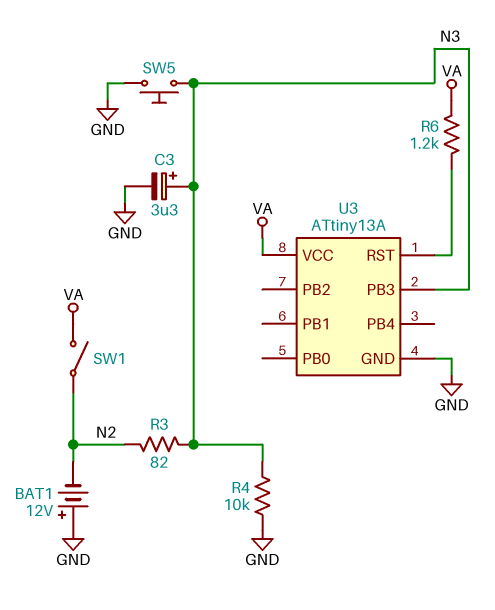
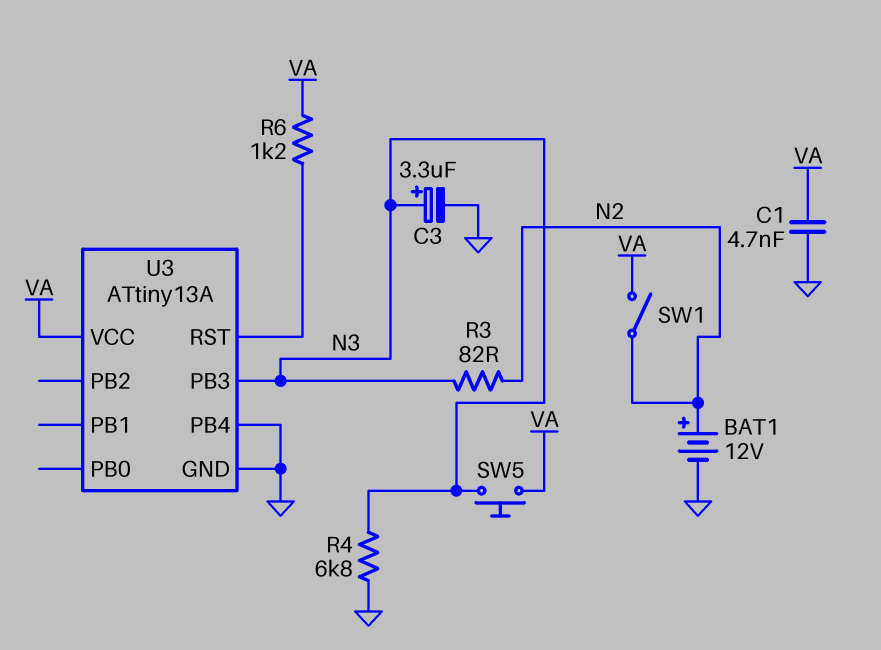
BAT1: 12V (plus GND, minus N2) -> 12V (plus N2, minus GND)
C1: none -> 4.7nF (GND, VA)
R4: 10k (GND, N3) -> 6.8k (GND, N3)
SW5: button (GND, N3) -> button (N3, VA)
U3 pin PB4: none -> GND

